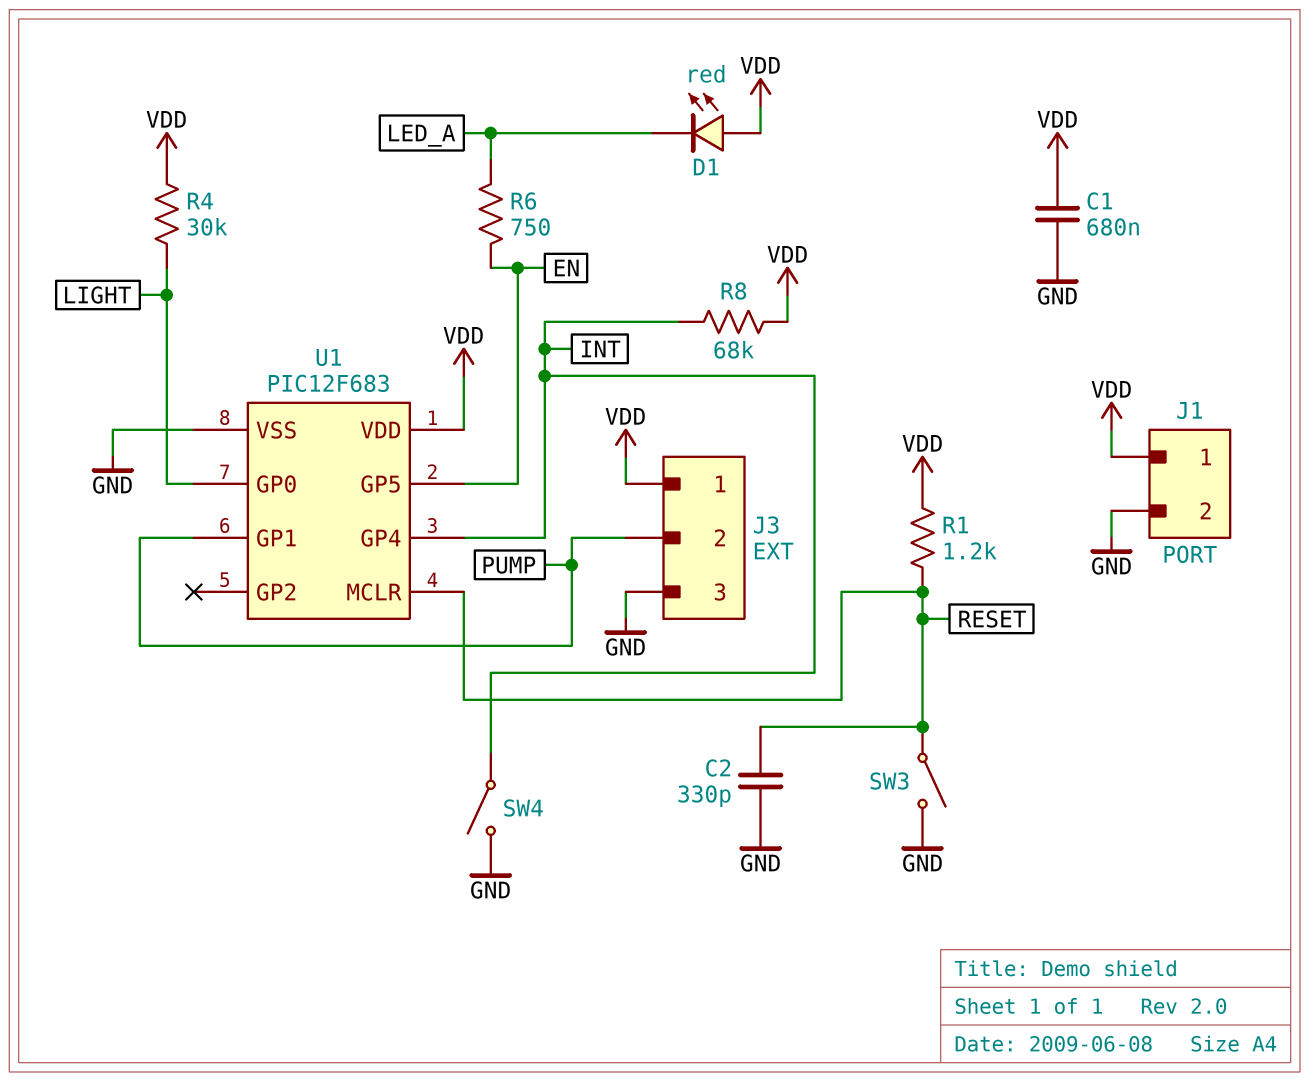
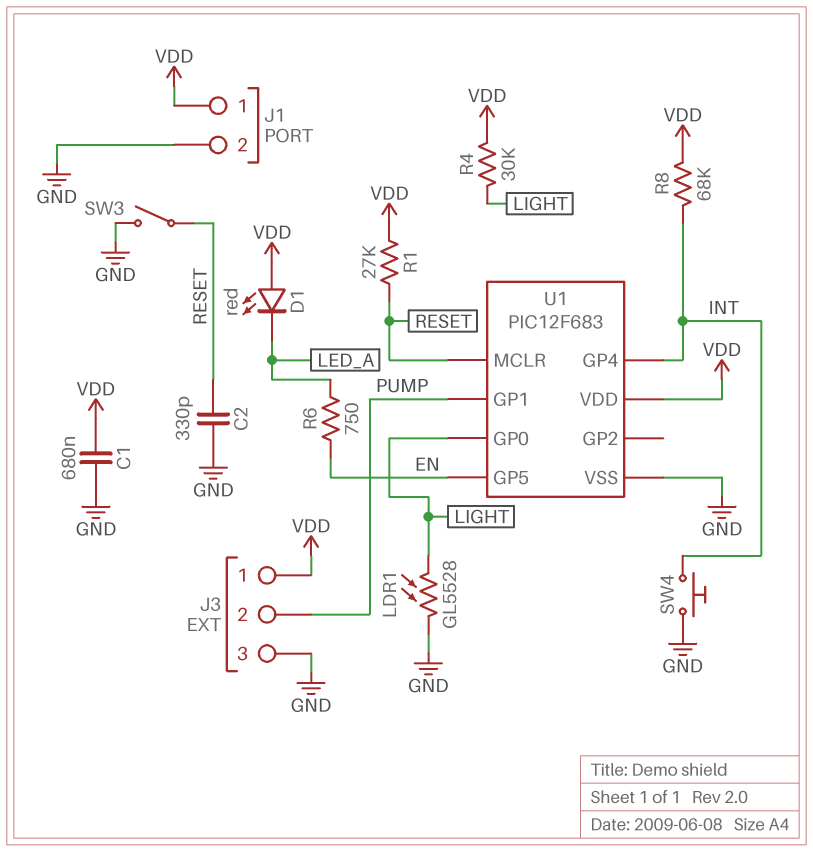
LDR1: none -> GL5528 (GND, LIGHT)
R1: 1.2k (RESET, VDD) -> 27k (RESET, VDD)
SW4: switch (GND, INT) -> button (GND, INT)

